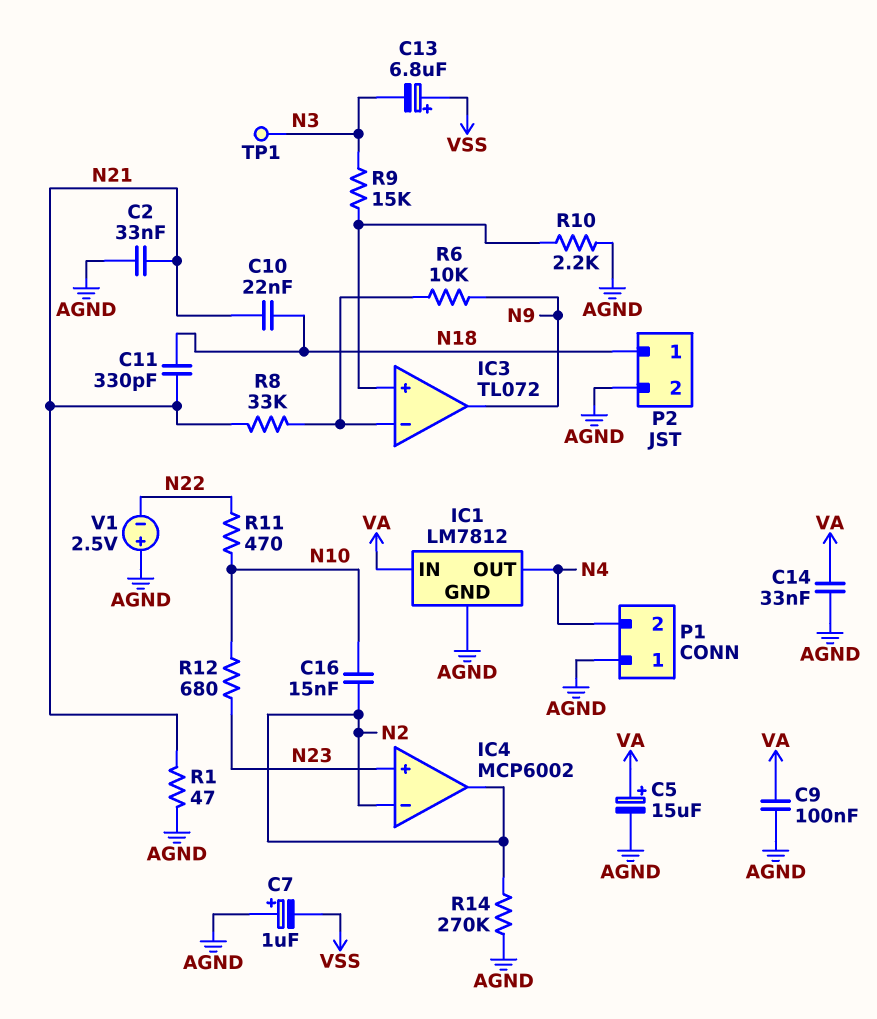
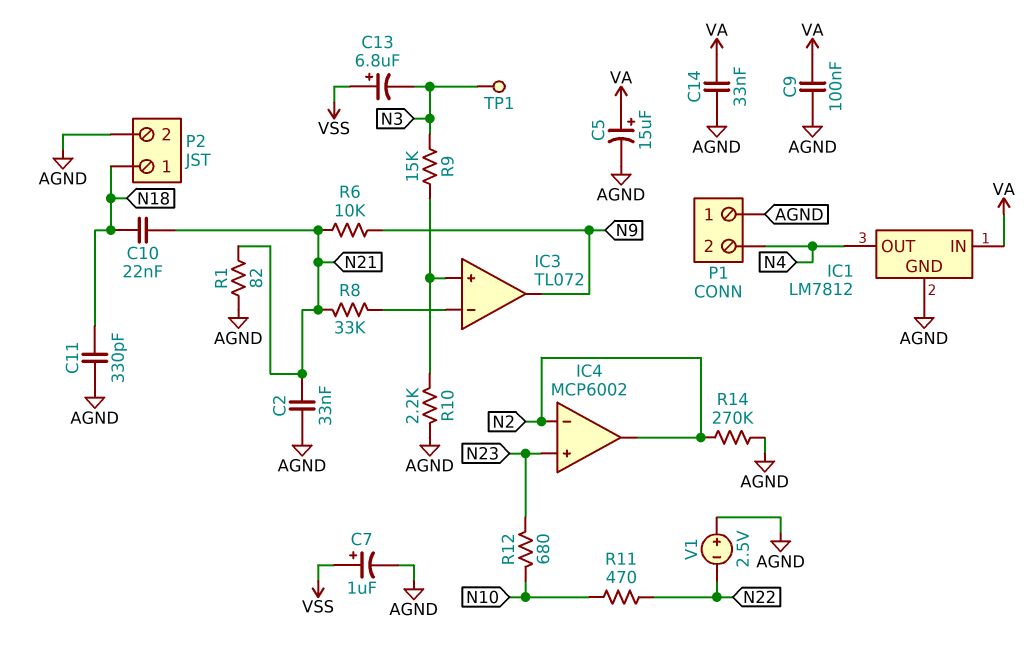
C7: 1uF (plus AGND, minus VSS) -> 1uF (plus VSS, minus AGND)
C11: 330pF (N18, N21) -> 330pF (AGND, N18)
C16: 15nF (N2, N10) -> none
R1: 47 (AGND, N21) -> 82 (AGND, N21)
R6: 10k (IC3/in-, N9) -> 10k (N9, N21)

